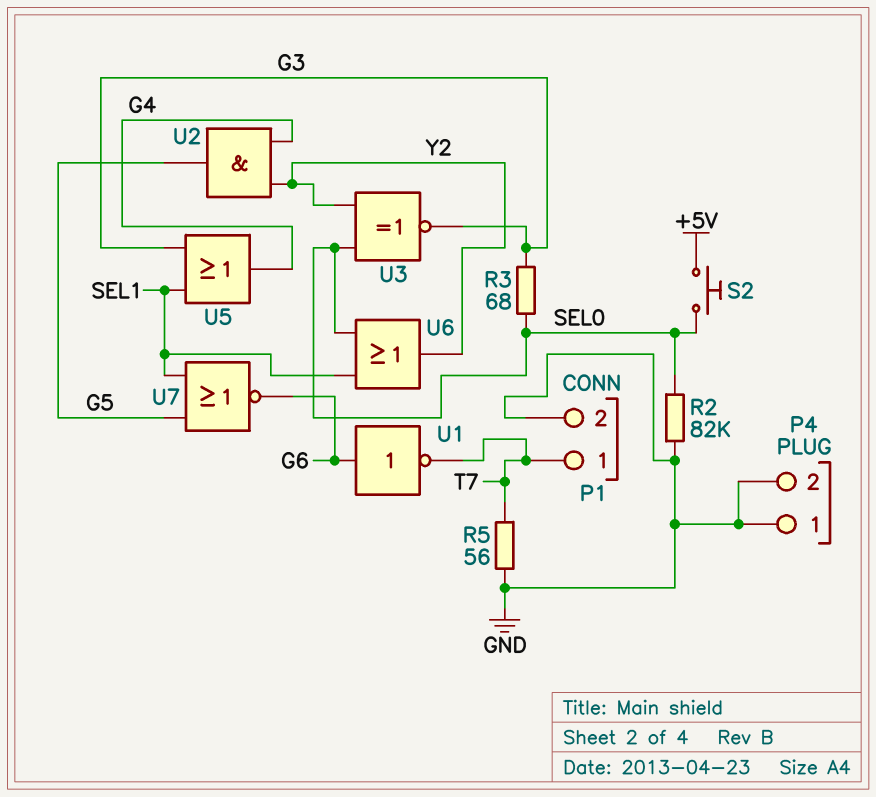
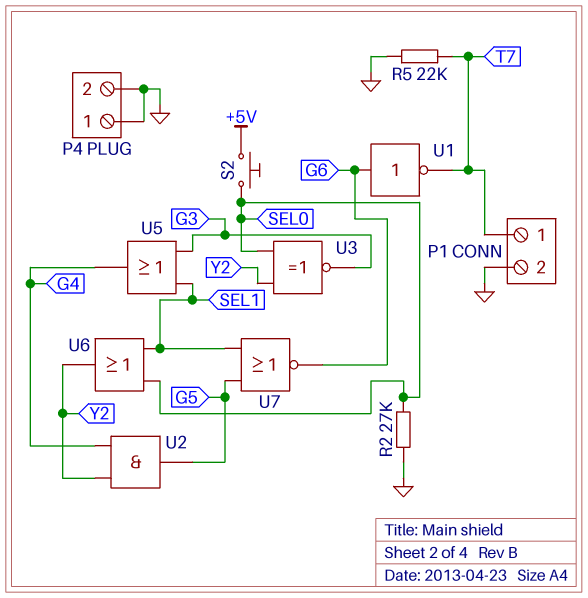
R2: 82k (GND, SEL0) -> 27k (GND, SEL0)
R3: 68 (G3, SEL0) -> none
R5: 56 (GND, T7) -> 22k (GND, T7)

